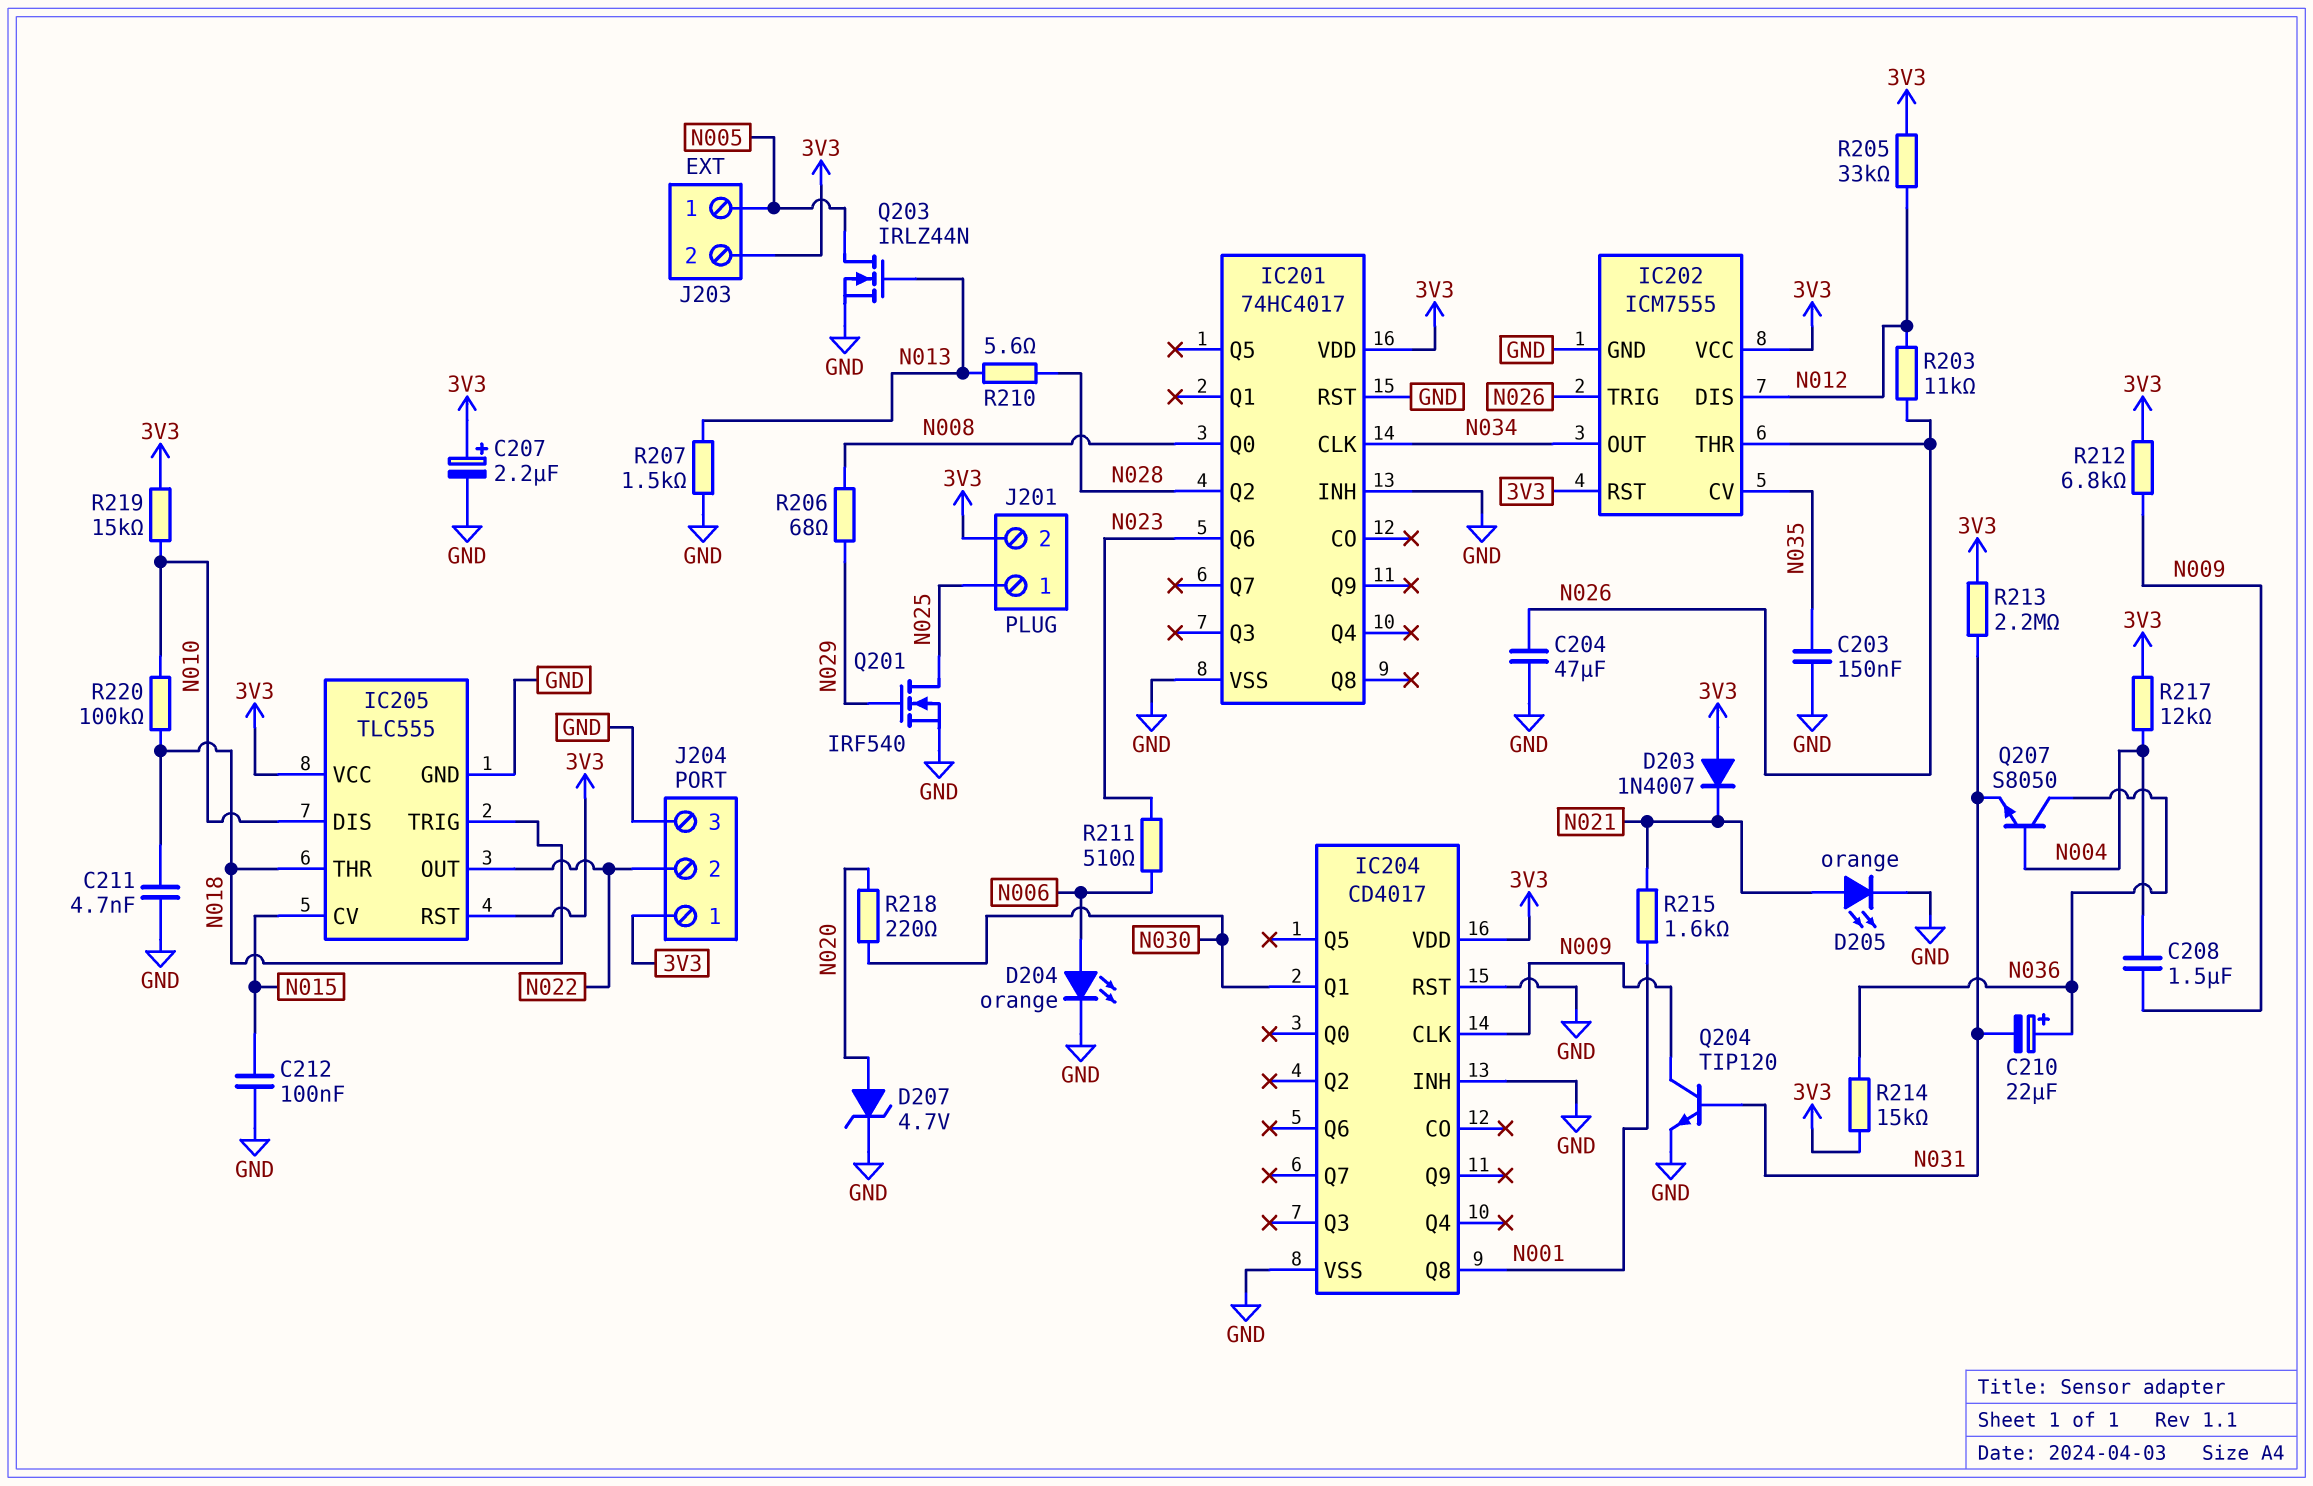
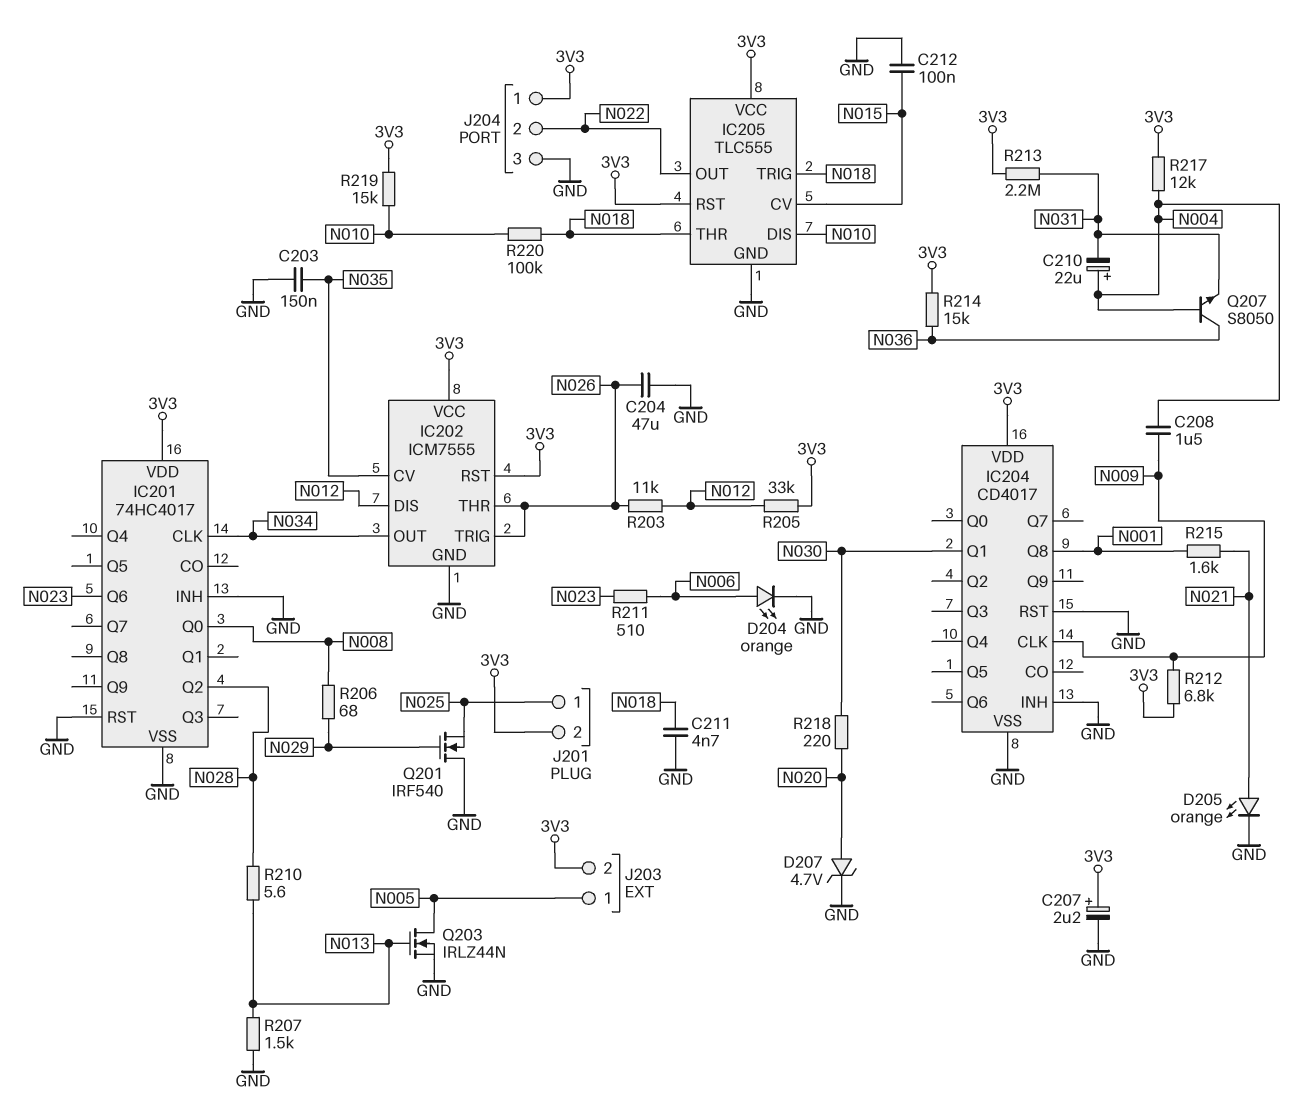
C210: 22uF (plus N036, minus N031) -> 22uF (plus N004, minus N031)
D203: diode 1N4007 (A 3V3, K N021) -> none
Q201: NMOS IRF540 (G N029, D N025, S GND) -> NMOS IRF540 (G N029, D GND, S N025)
Q204: NPN TIP120 (B N031, C N009, E GND) -> none

